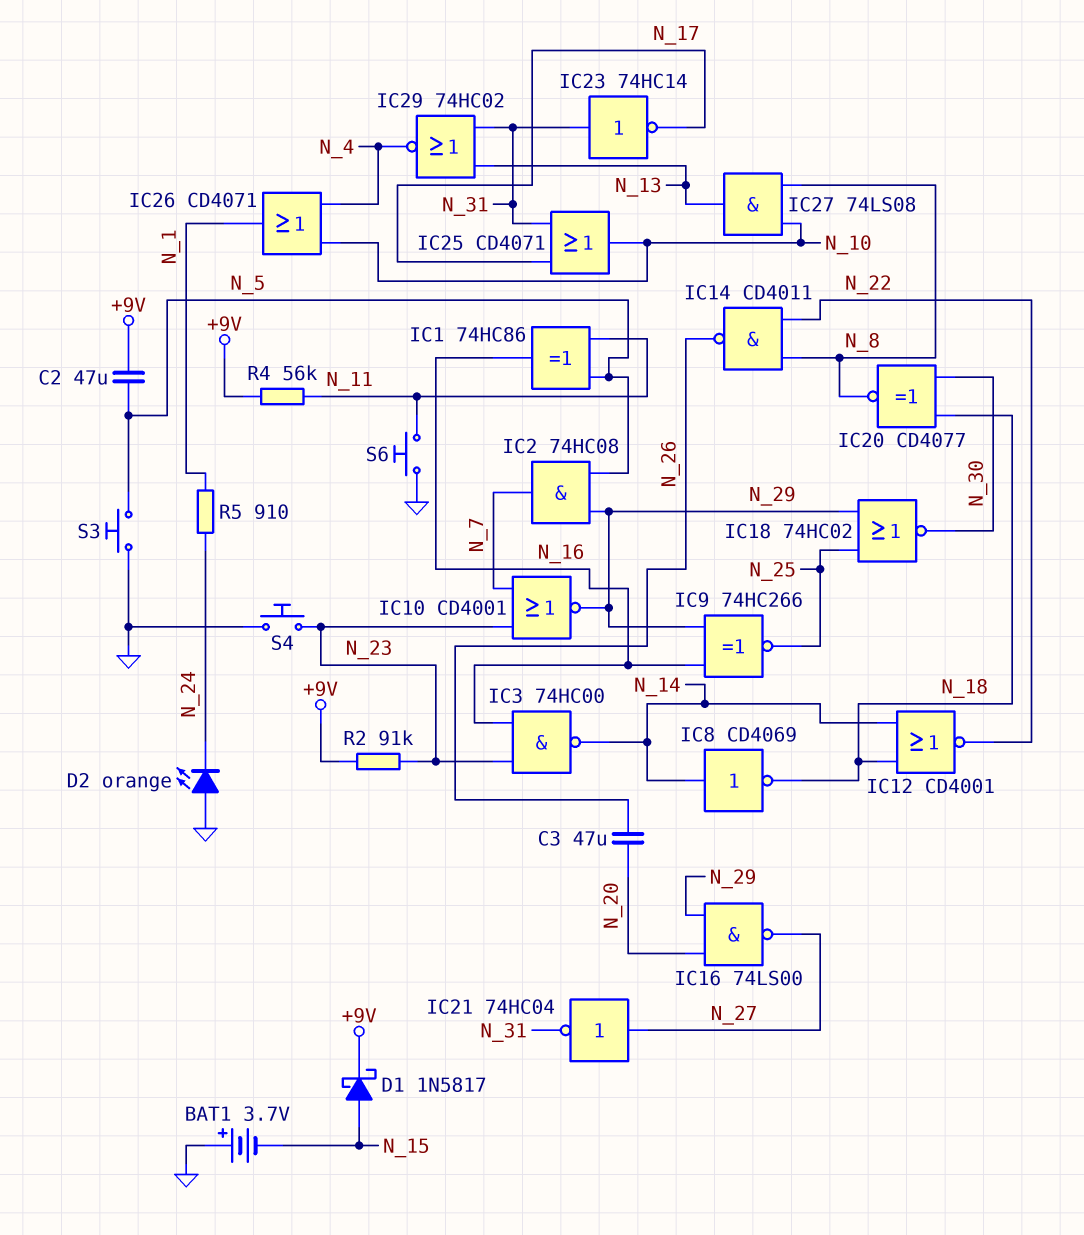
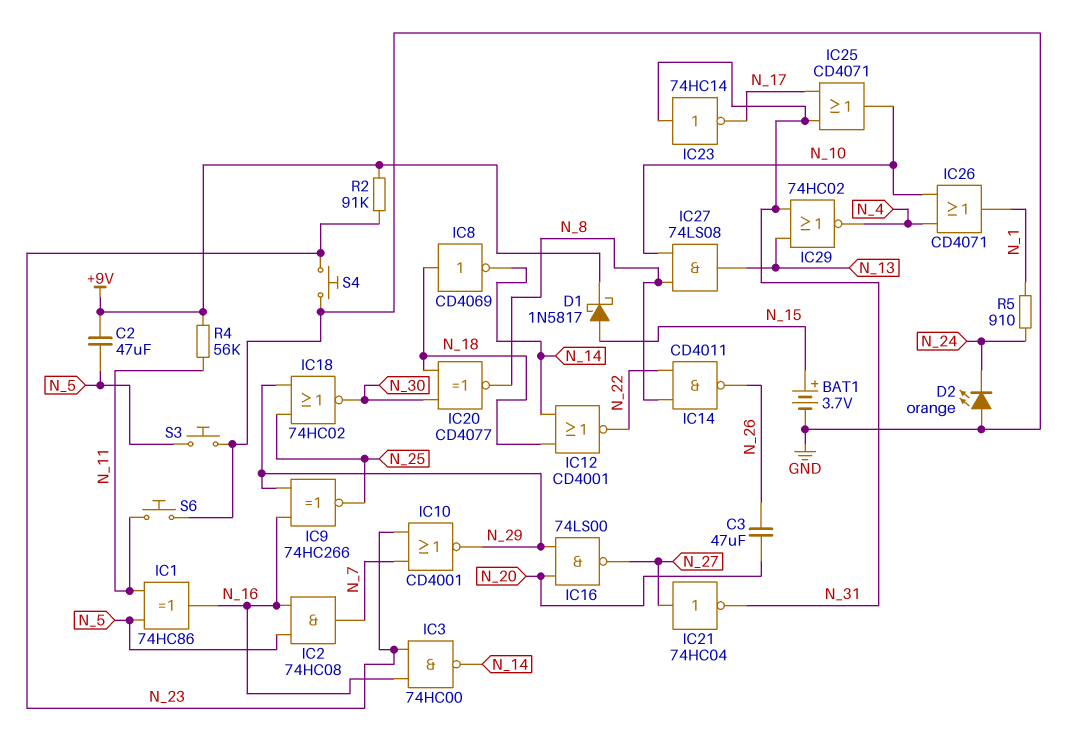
BAT1: 3.7V (plus GND, minus N_15) -> 3.7V (plus N_15, minus GND)
IC2: AND 74HC08 (in N_5, in N_29, out N_7) -> AND 74HC08 (in N_5, in N_16, out N_7)
IC8: NOT CD4069 (in N_14, out N_18) -> NOT CD4069 (in N_18, out N_14)

